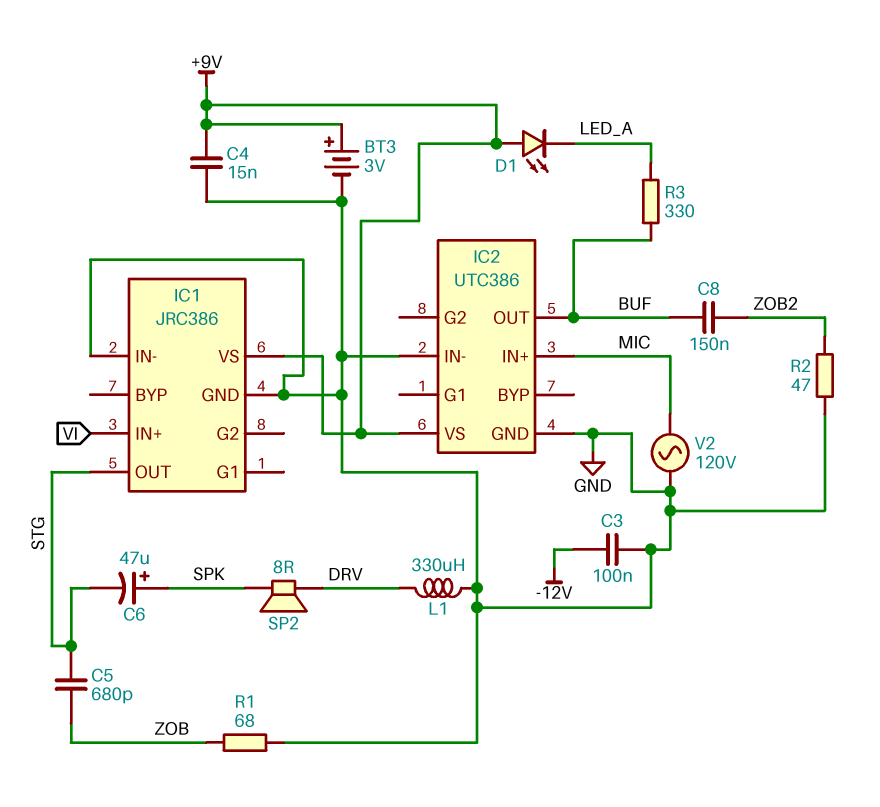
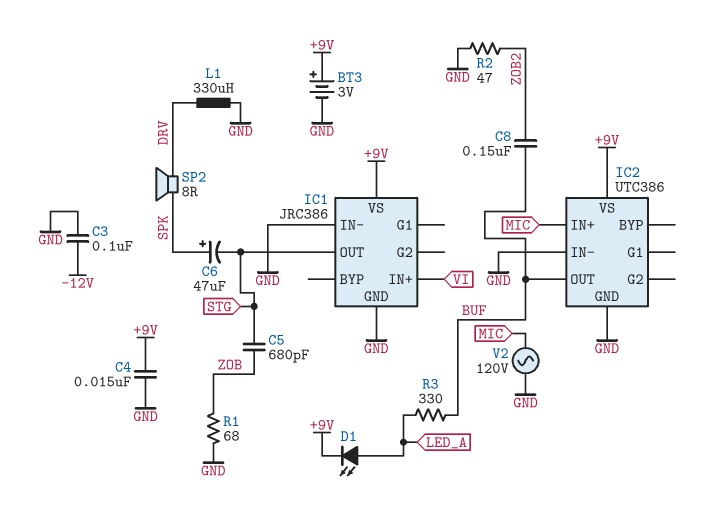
D1: LED (A +9V, K LED_A) -> LED (A LED_A, K +9V)

